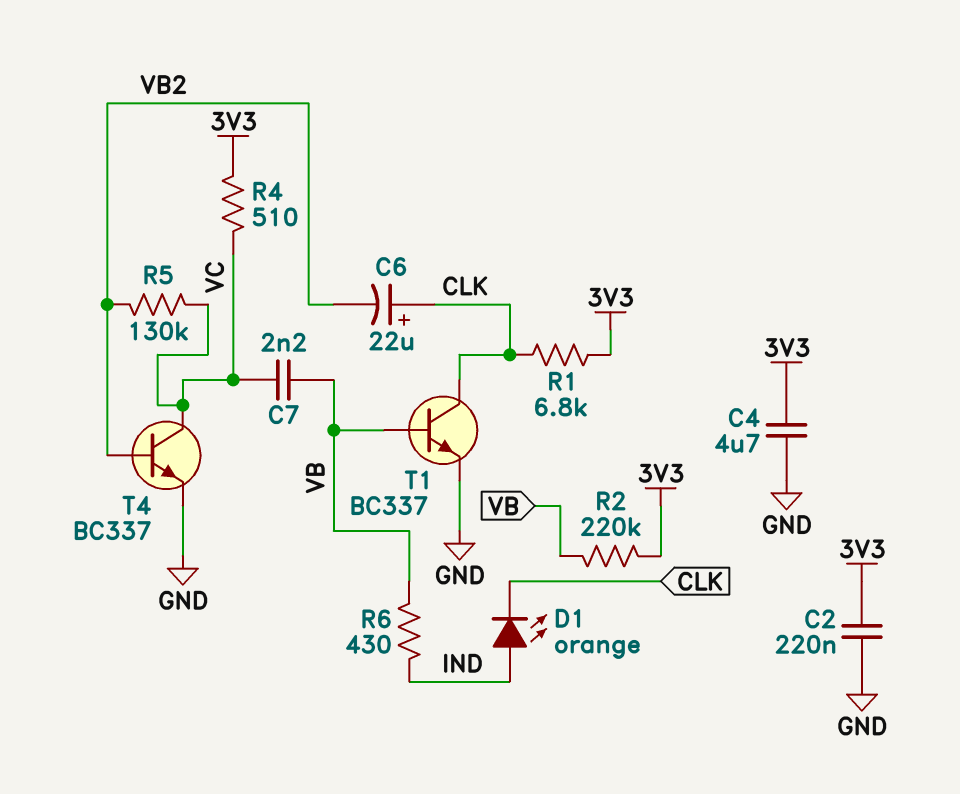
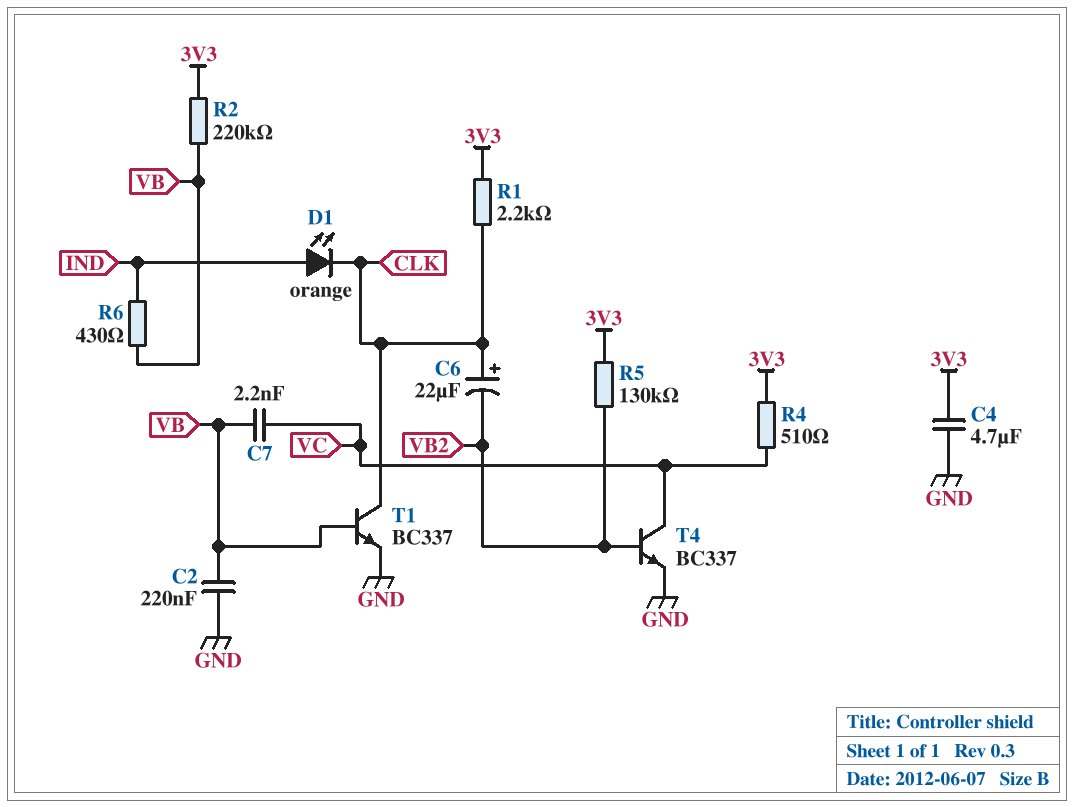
C2: 220nF (3V3, GND) -> 220nF (GND, VB)
R1: 6.8k (3V3, CLK) -> 2.2k (3V3, CLK)
R5: 130k (VB2, VC) -> 130k (3V3, VB2)

